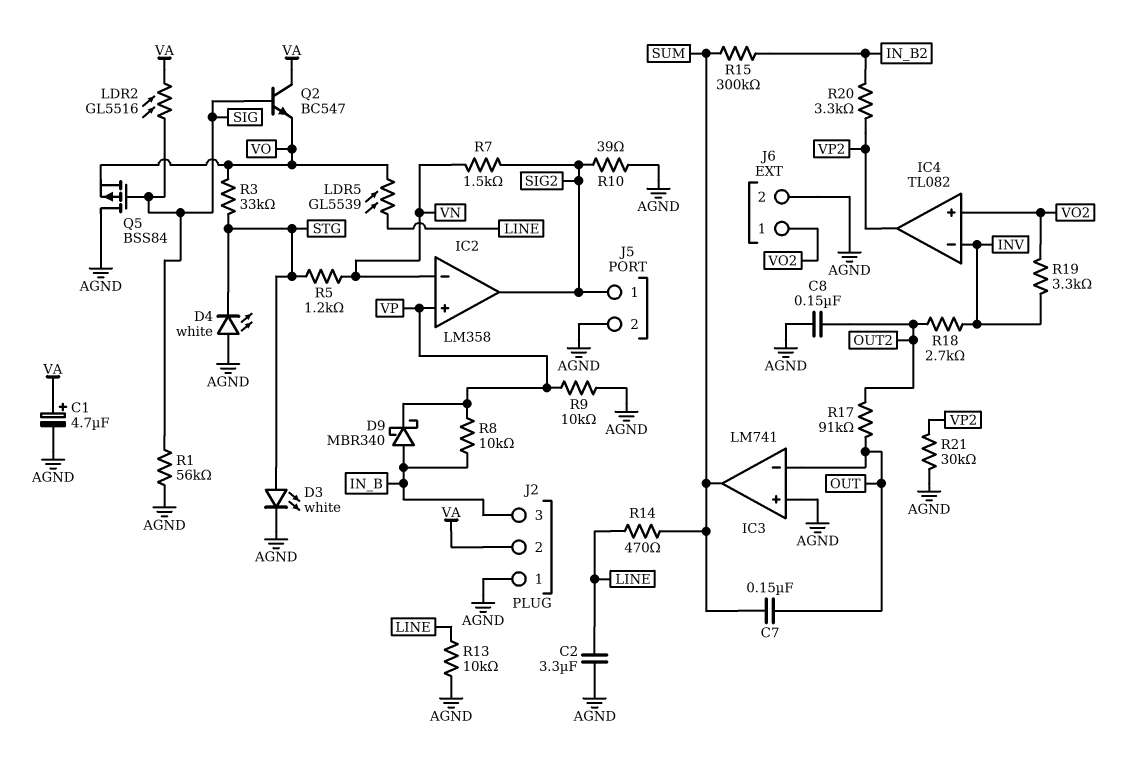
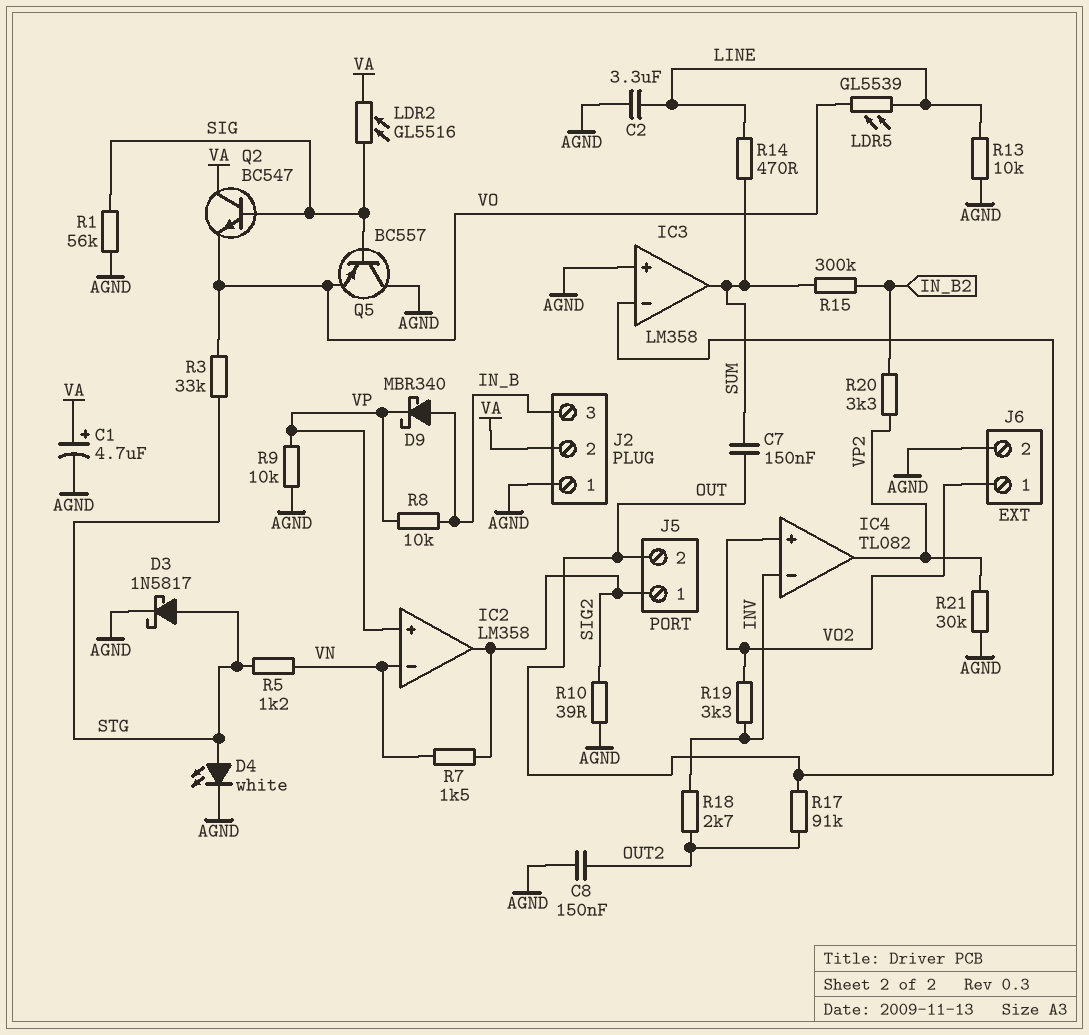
D3: LED white (A STG, K AGND) -> schottky 1N5817 (A STG, K AGND)
D4: LED white (A AGND, K STG) -> LED white (A STG, K AGND)
IC3: LM741 -> LM358
J5 pin 2: AGND -> OUT
Q5: PMOS BSS84 (G SIG, D AGND, S VO) -> PNP BC557 (B SIG, C AGND, E VO)

